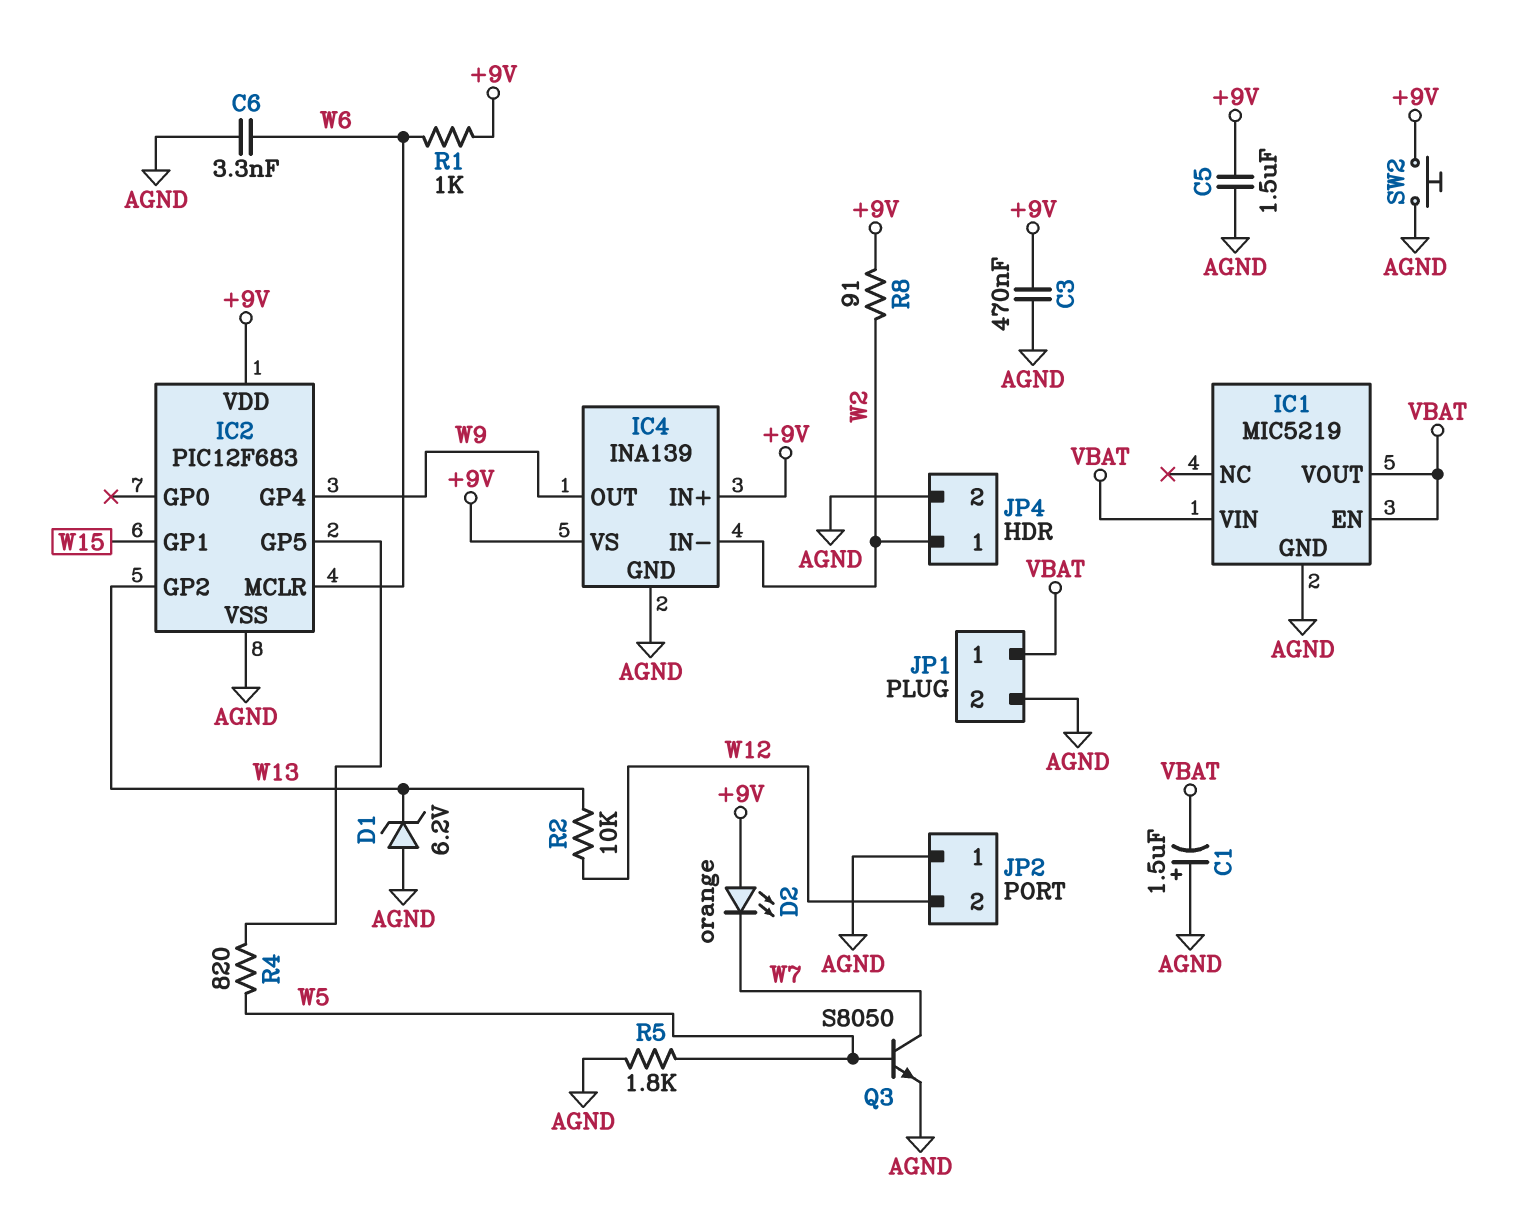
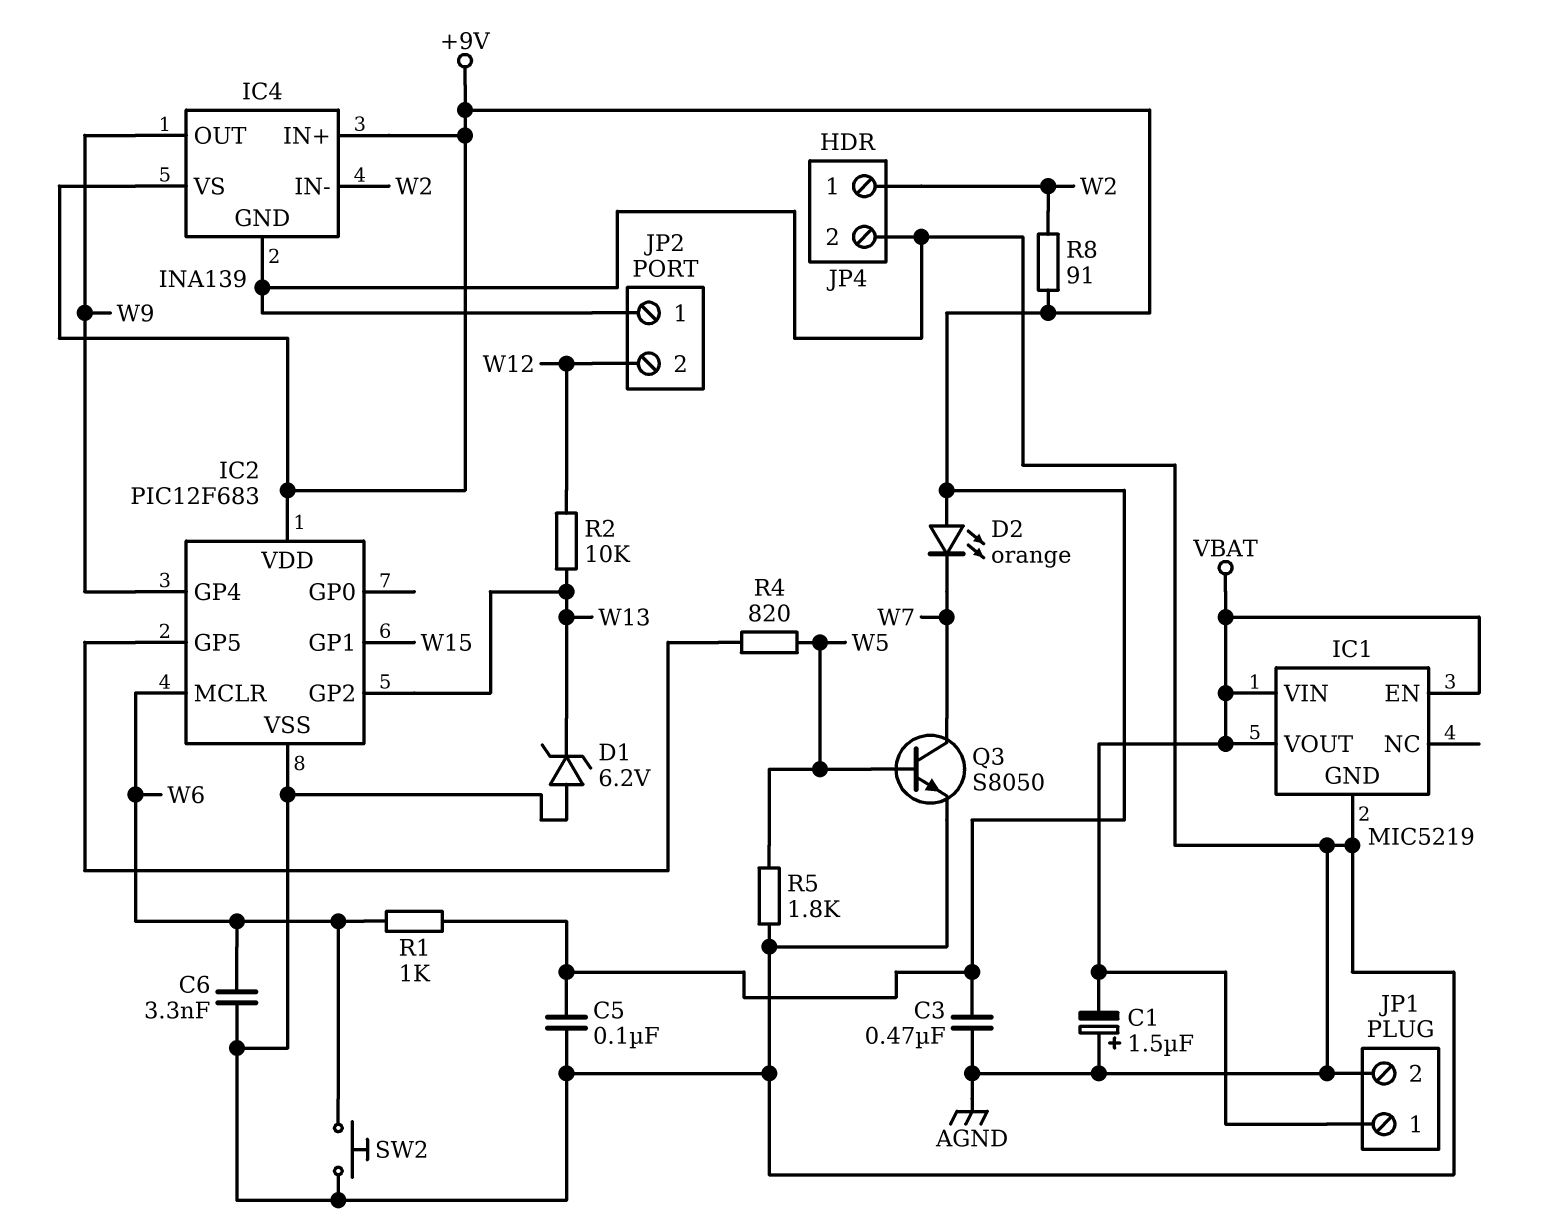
C5: 1.5uF (+9V, AGND) -> 100nF (+9V, AGND)
SW2: button (+9V, AGND) -> button (AGND, W6)

